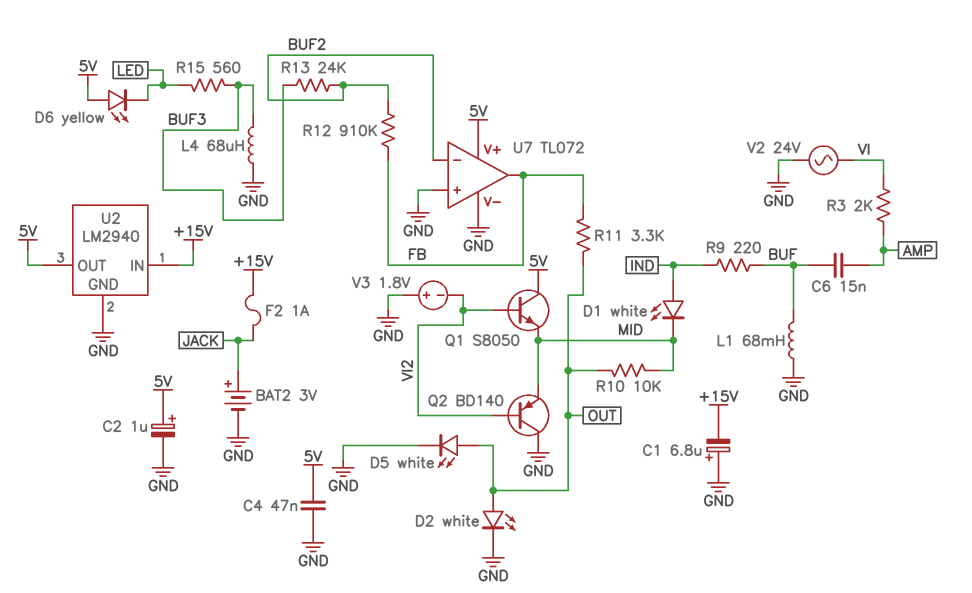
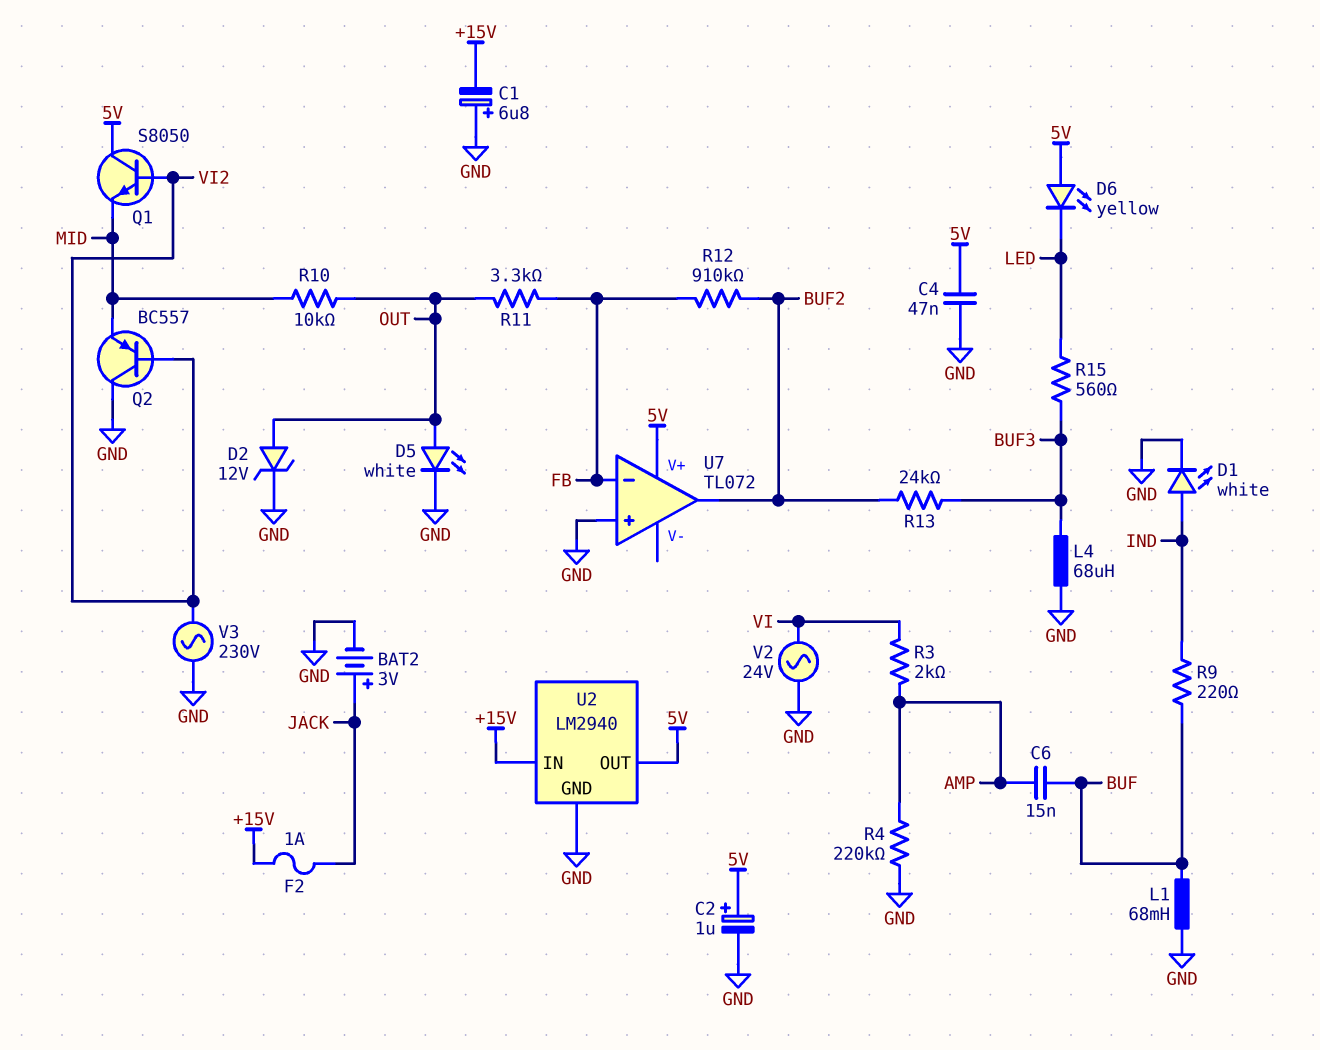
D1: LED white (A IND, K MID) -> LED white (A IND, K GND)
D2: LED white (A OUT, K GND) -> zener 12V (A OUT, K GND)
Q2: PNP BD140 (B VI2, C GND, E MID) -> PNP BC557 (B VI2, C GND, E MID)
R4: none -> 220k (AMP, GND)
U7 pin V-: GND -> none
U7 pin in-: BUF2 -> FB
U7 pin out: FB -> BUF2
V3: 1.8V (plus GND, minus VI2) -> AC 230V (GND, VI2)

